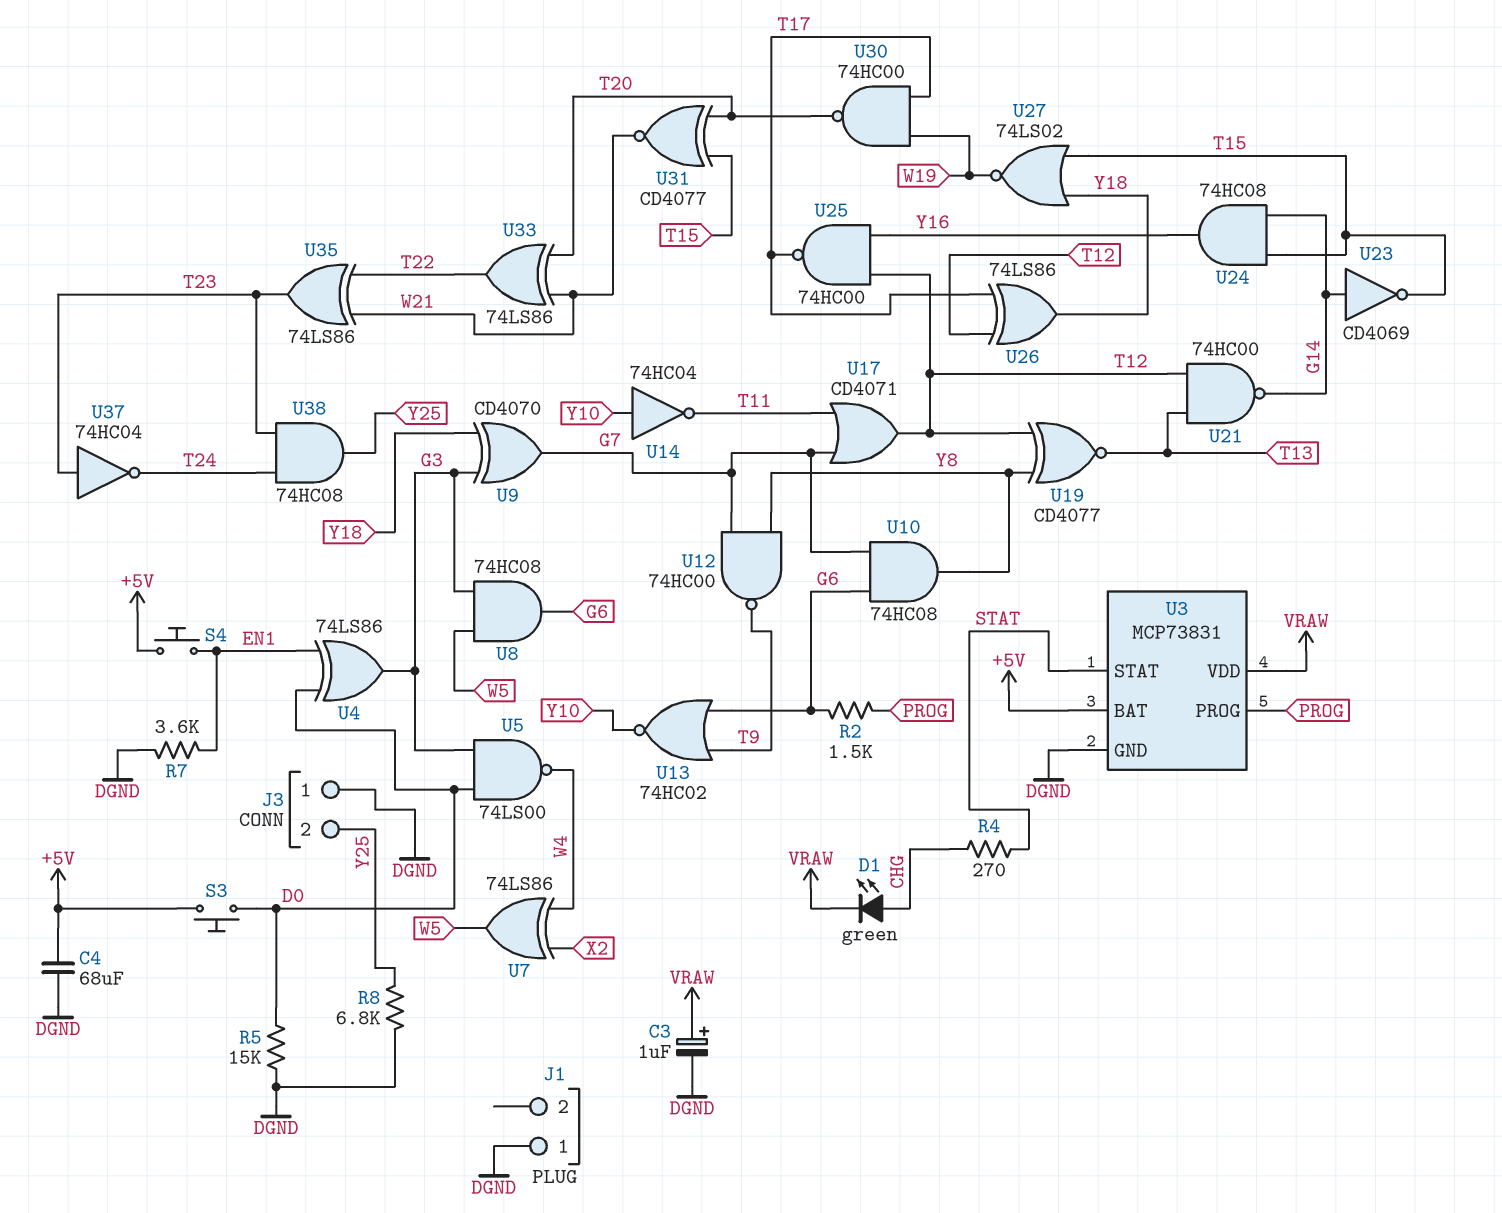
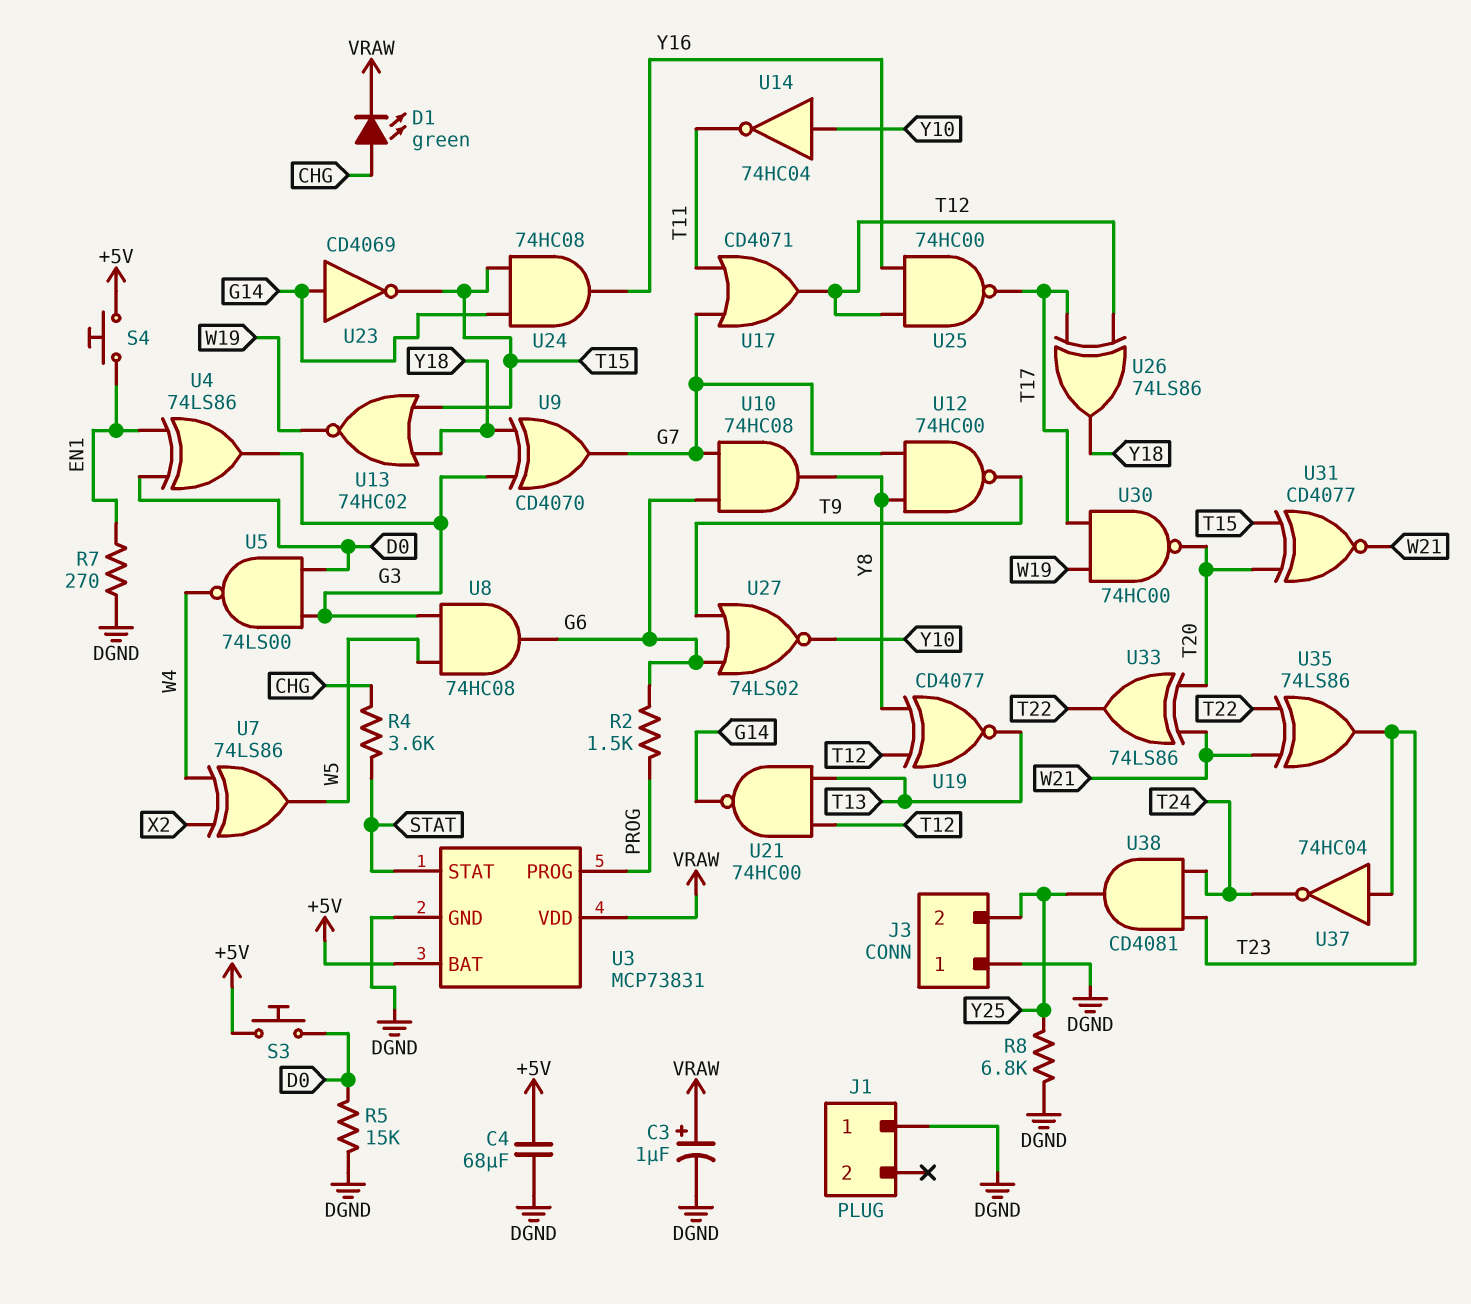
R4: 270 (CHG, STAT) -> 3.6k (CHG, STAT)
R7: 3.6k (DGND, EN1) -> 270 (DGND, EN1)
U13: NOR 74HC02 (in G6, in T9, out Y10) -> NOR 74HC02 (in T15, in Y18, out W19)
U27: NOR 74LS02 (in T15, in Y18, out W19) -> NOR 74LS02 (in G6, in T9, out Y10)
U38: AND 74HC08 (in T23, in T24, out Y25) -> AND CD4081 (in T23, in T24, out Y25)

